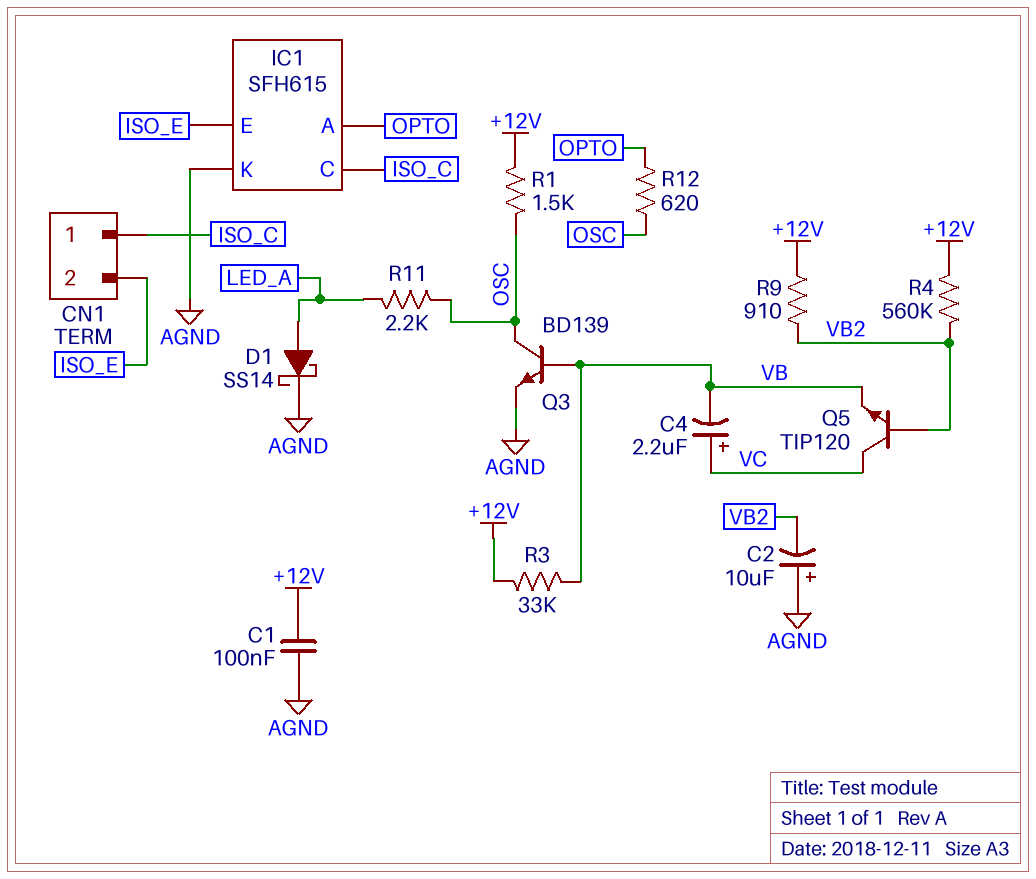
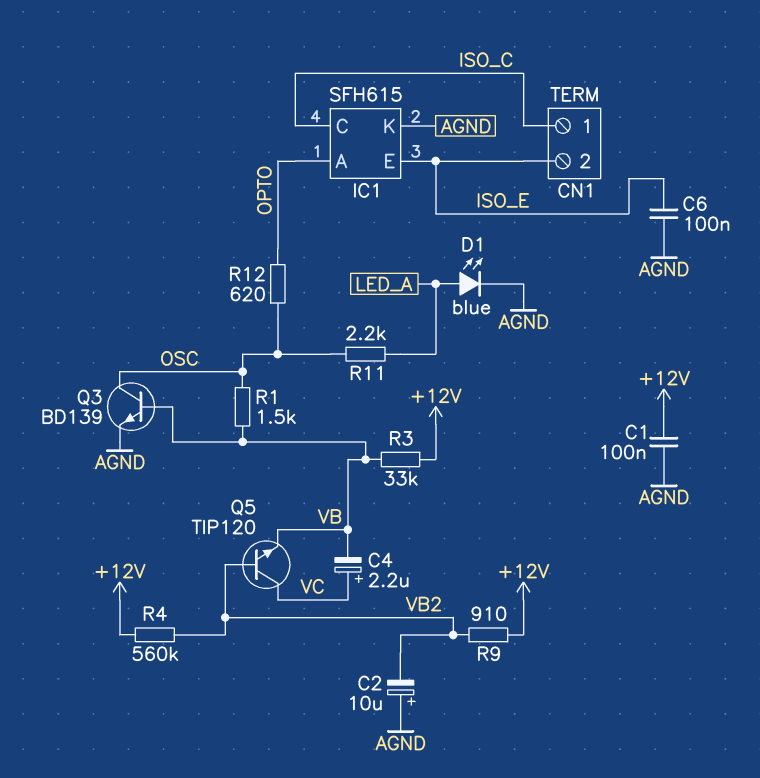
C6: none -> 100nF (AGND, ISO_E)
D1: schottky SS14 (A LED_A, K AGND) -> LED blue (A LED_A, K AGND)
R1: 1.5k (+12V, OSC) -> 1.5k (OSC, VB)

